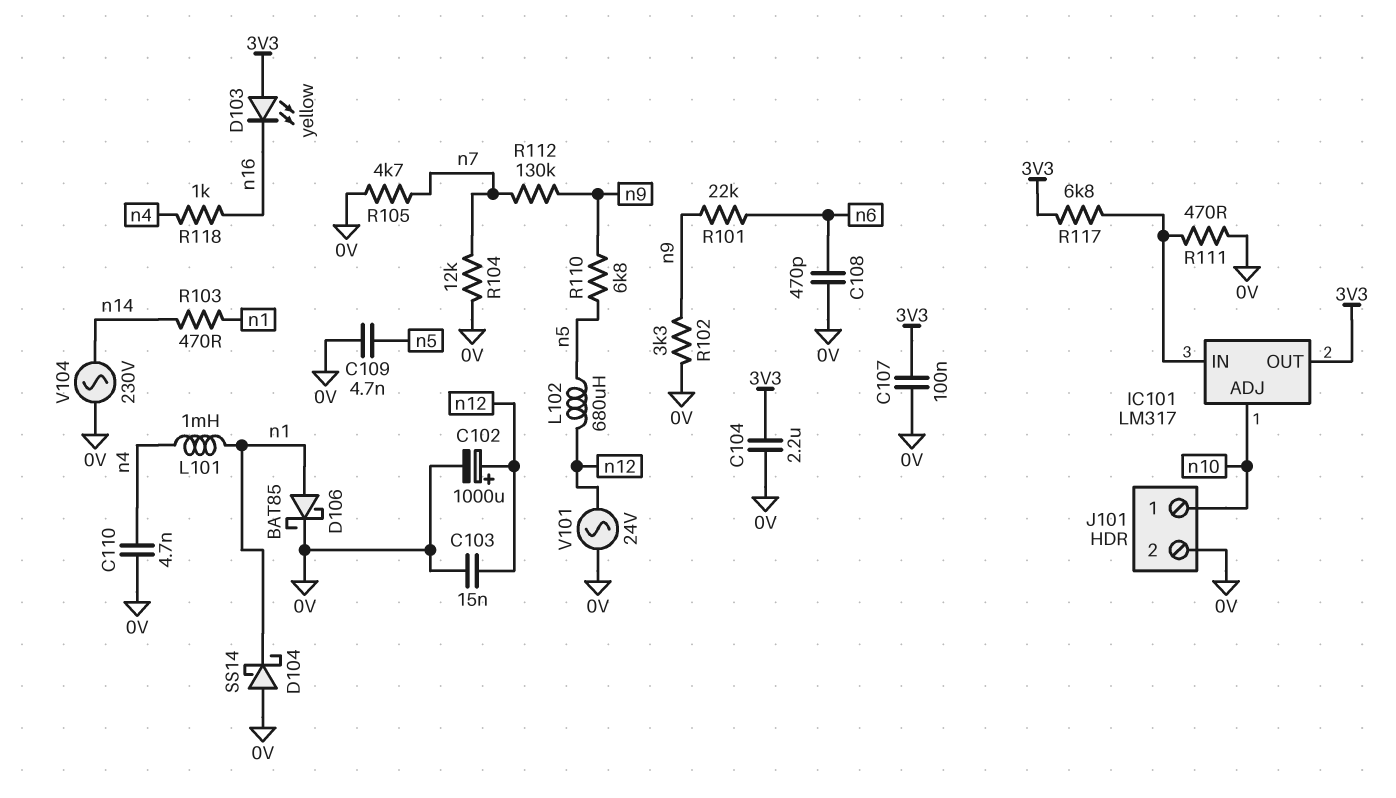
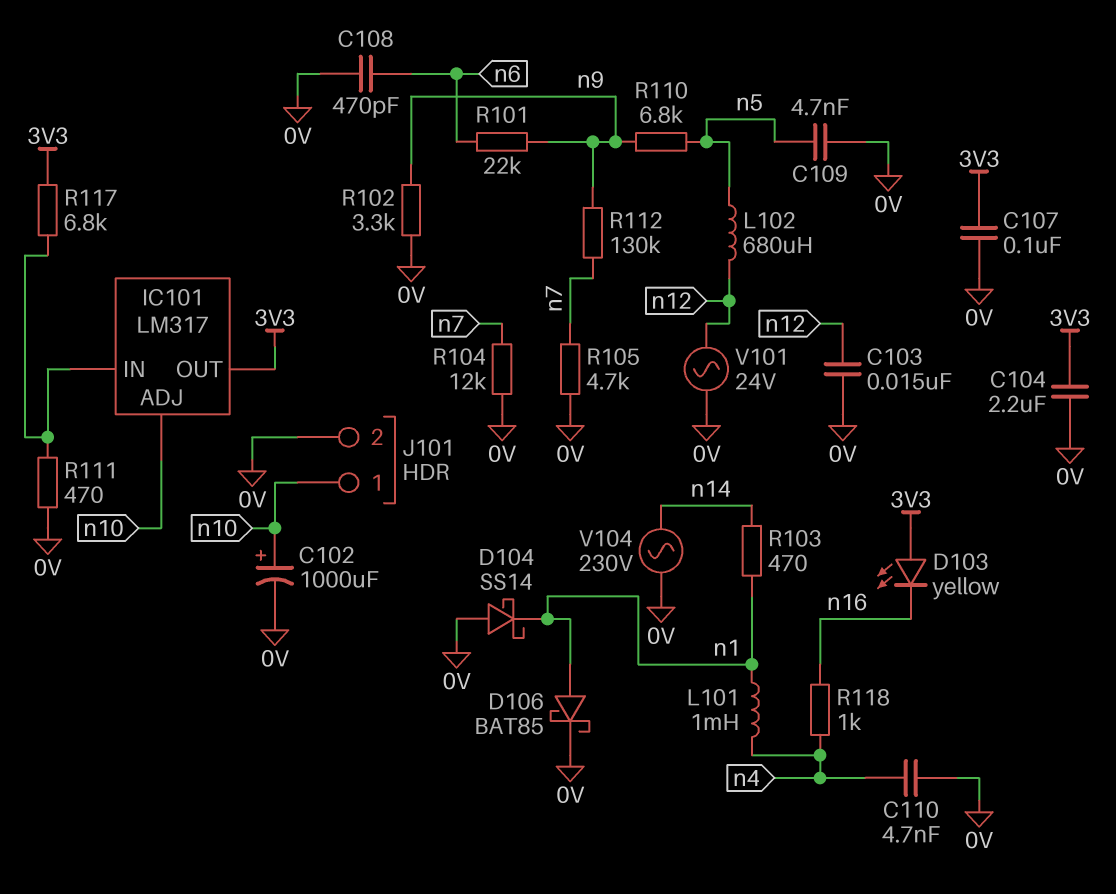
C102: 1000uF (plus n12, minus 0V) -> 1000uF (plus n10, minus 0V)

